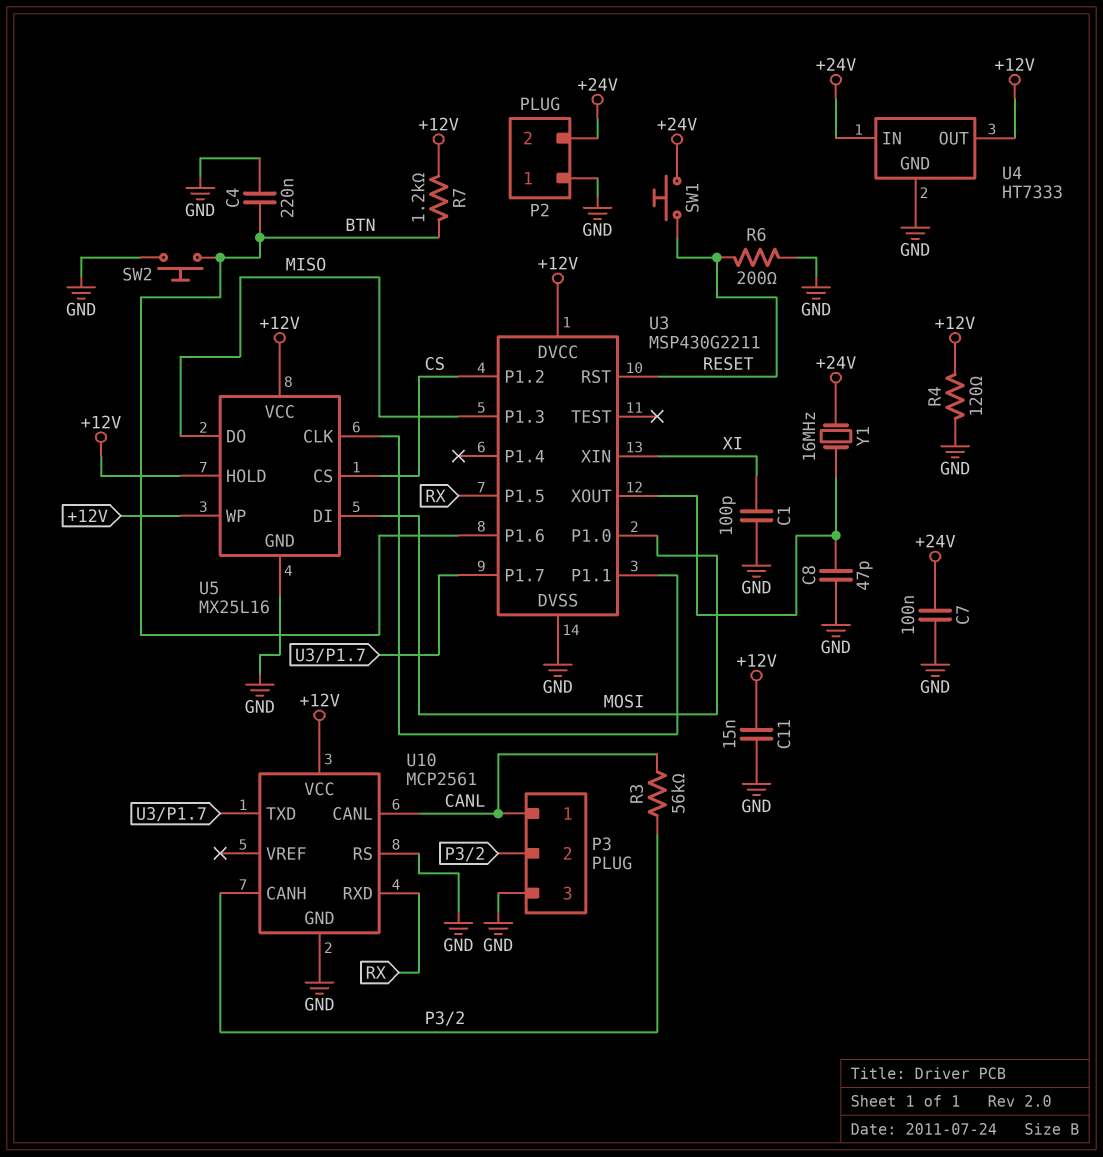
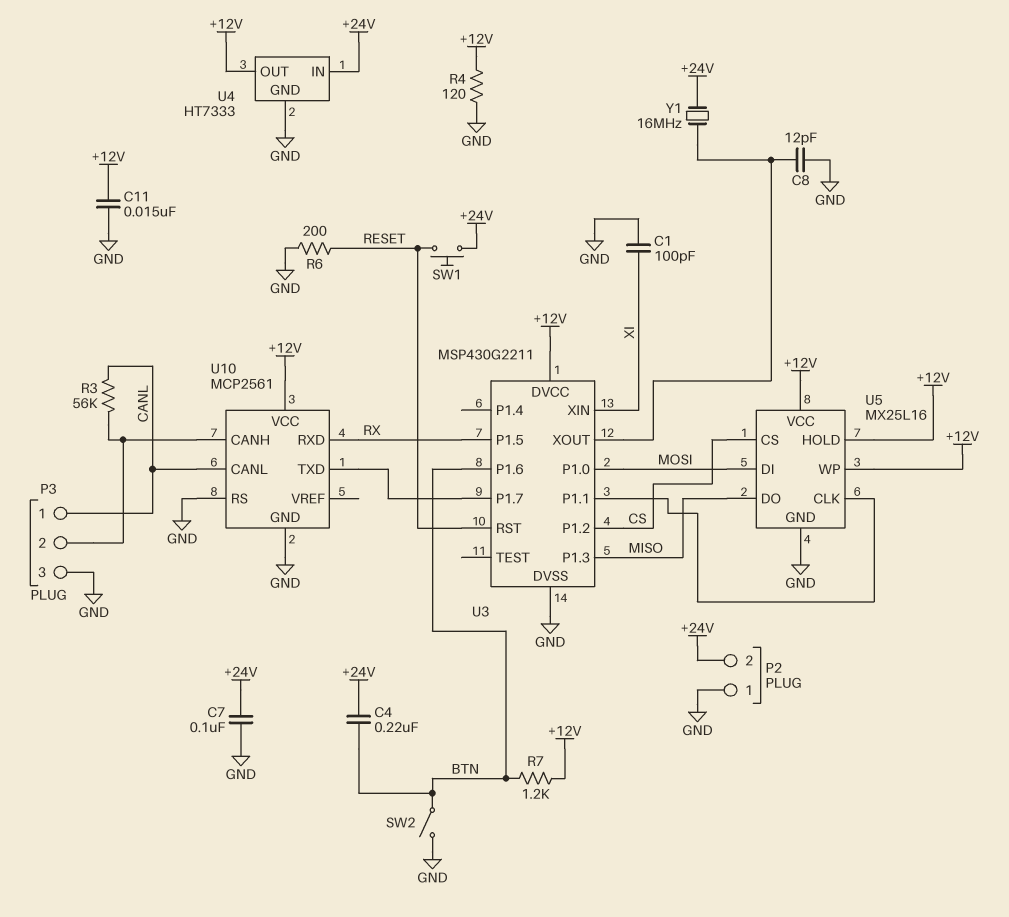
C4: 220nF (BTN, GND) -> 220nF (+24V, BTN)
C8: 47pF (GND, U3/XOUT) -> 12pF (GND, U3/XOUT)
SW2: button (BTN, GND) -> switch (BTN, GND)

